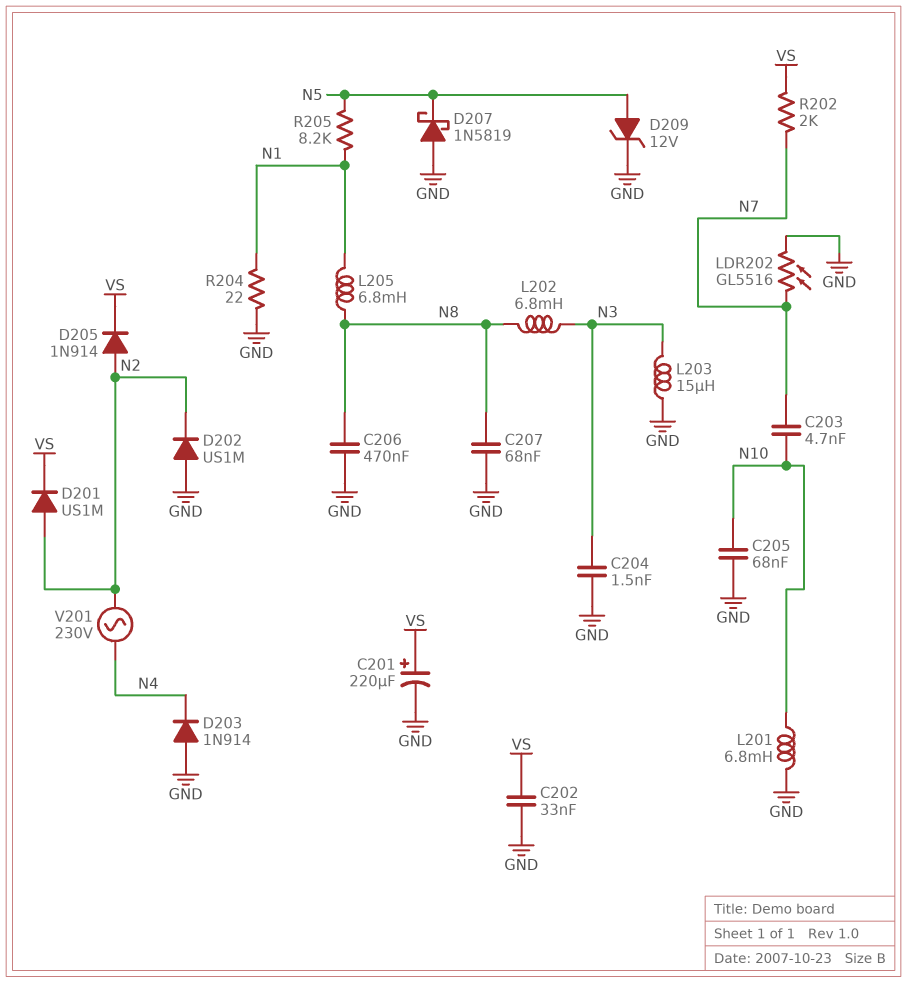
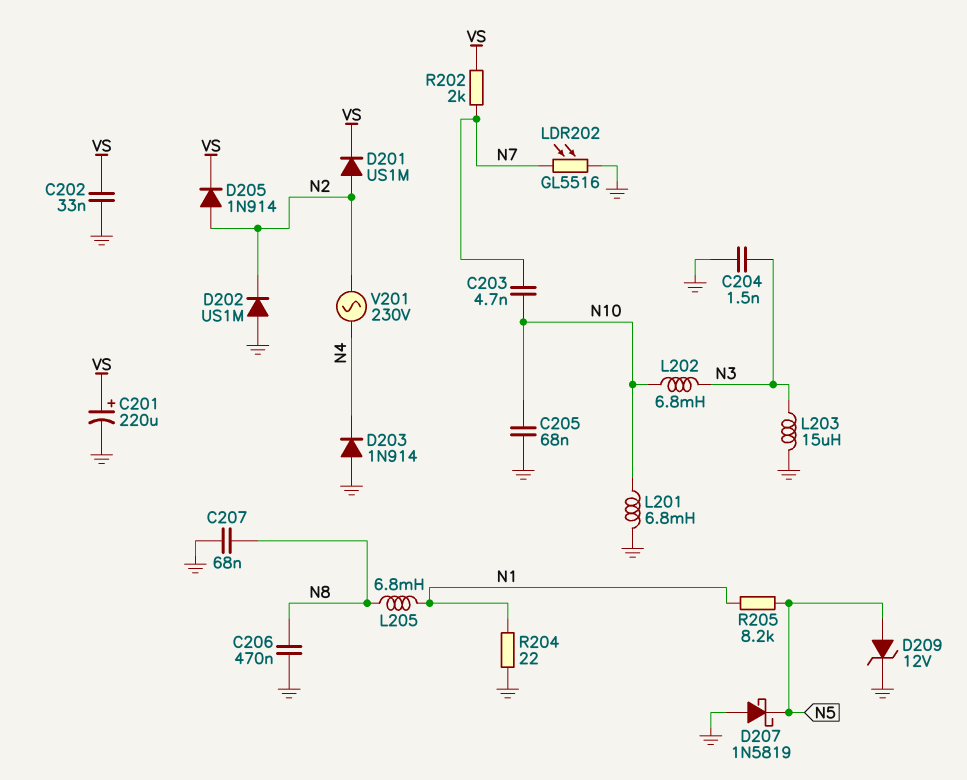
L202: 6.8mH (N3, N8) -> 6.8mH (N3, N10)

